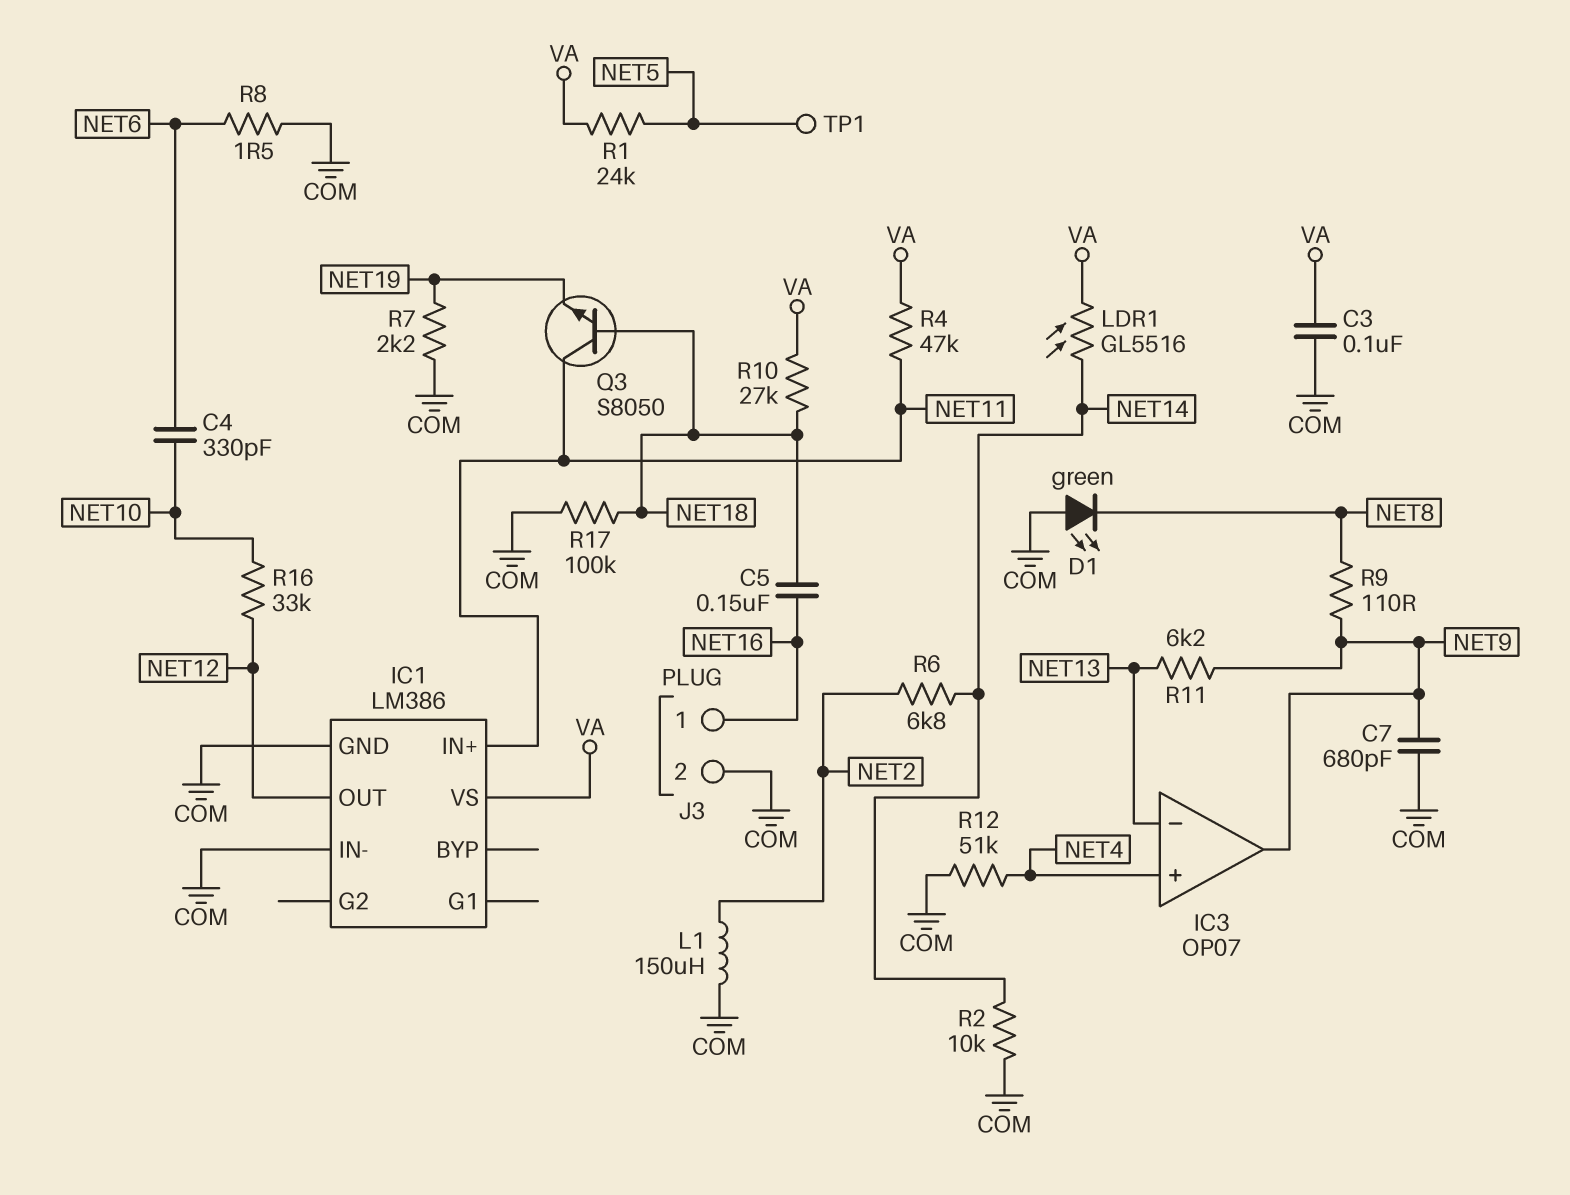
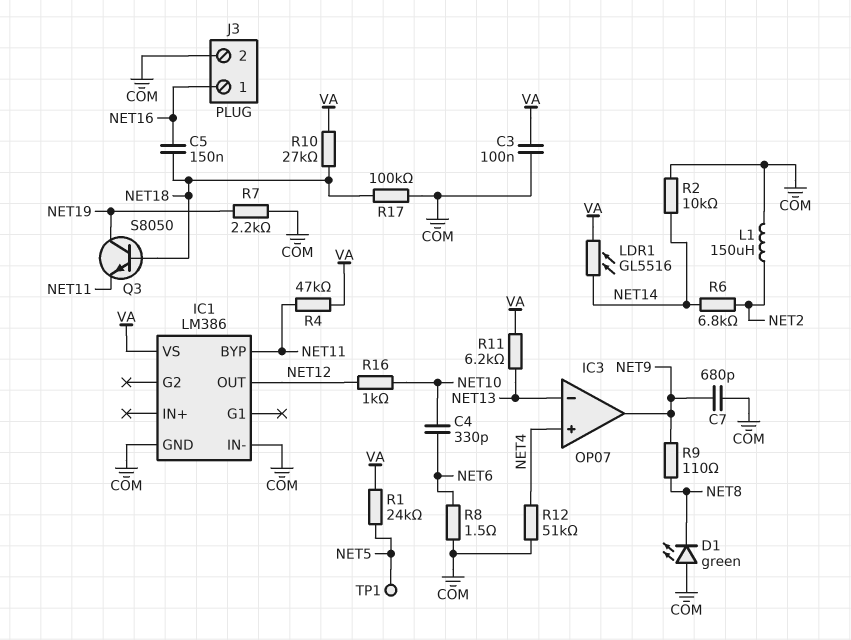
IC1 pin BYP: none -> NET11
IC1 pin IN+: NET11 -> none
Q3: NPN S8050 (B NET18, C NET11, E NET19) -> NPN S8050 (B NET18, C NET19, E NET11)
R11: 6.2k (NET9, NET13) -> 6.2k (NET13, VA)
R16: 33k (NET10, NET12) -> 1k (NET10, NET12)

